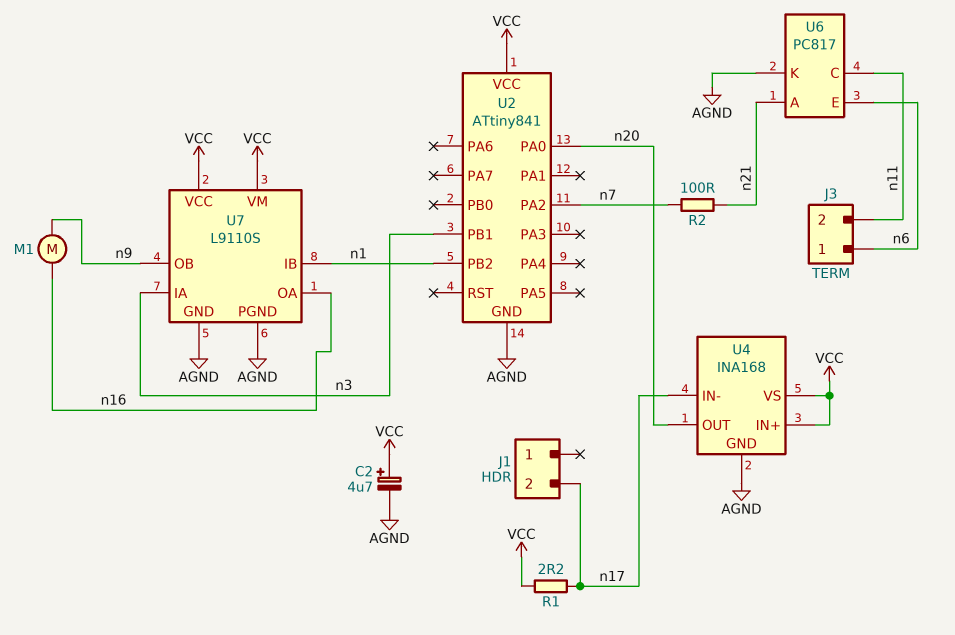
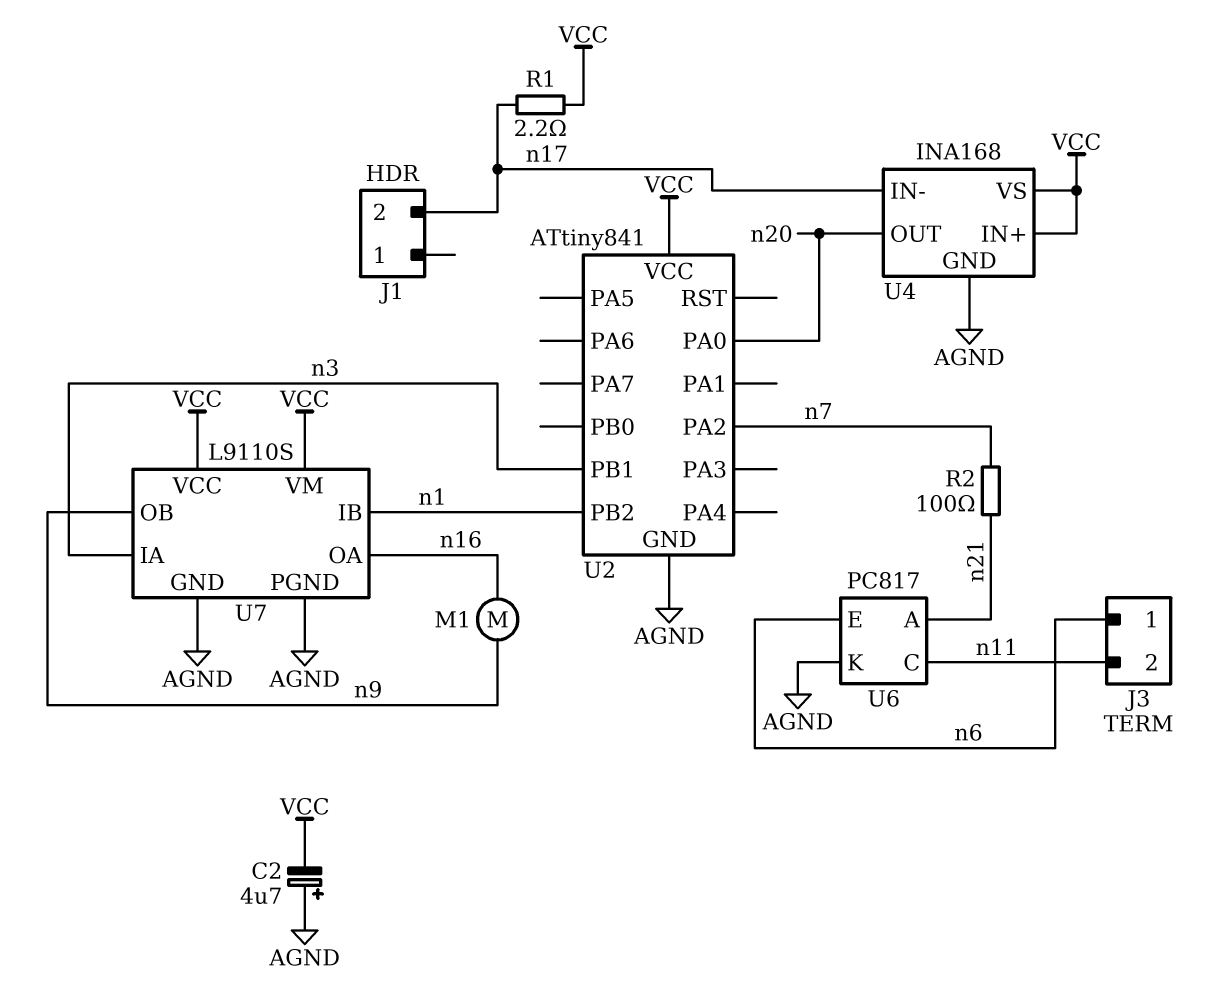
C2: 4.7uF (plus VCC, minus AGND) -> 4.7uF (plus AGND, minus VCC)

